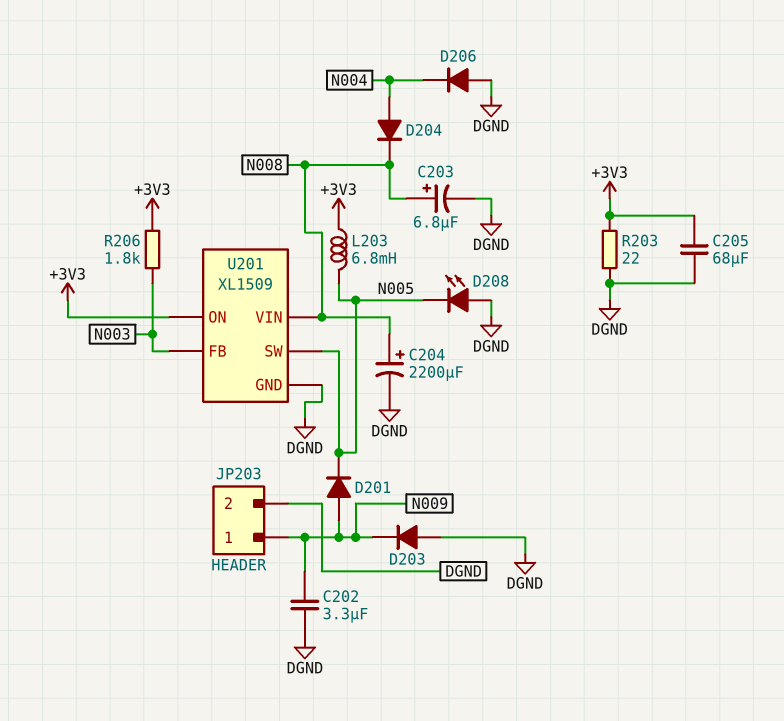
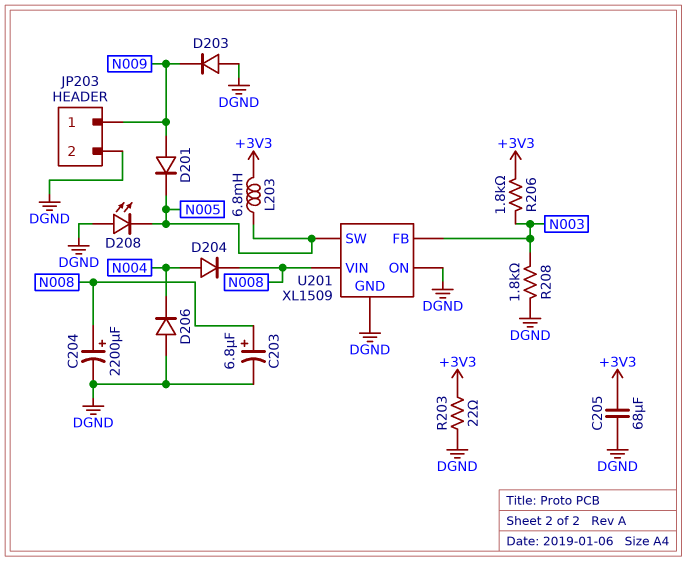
C202: 3.3uF (DGND, N009) -> none
R208: none -> 1.8k (DGND, N003)
U201 pin ON: +3V3 -> DGND

